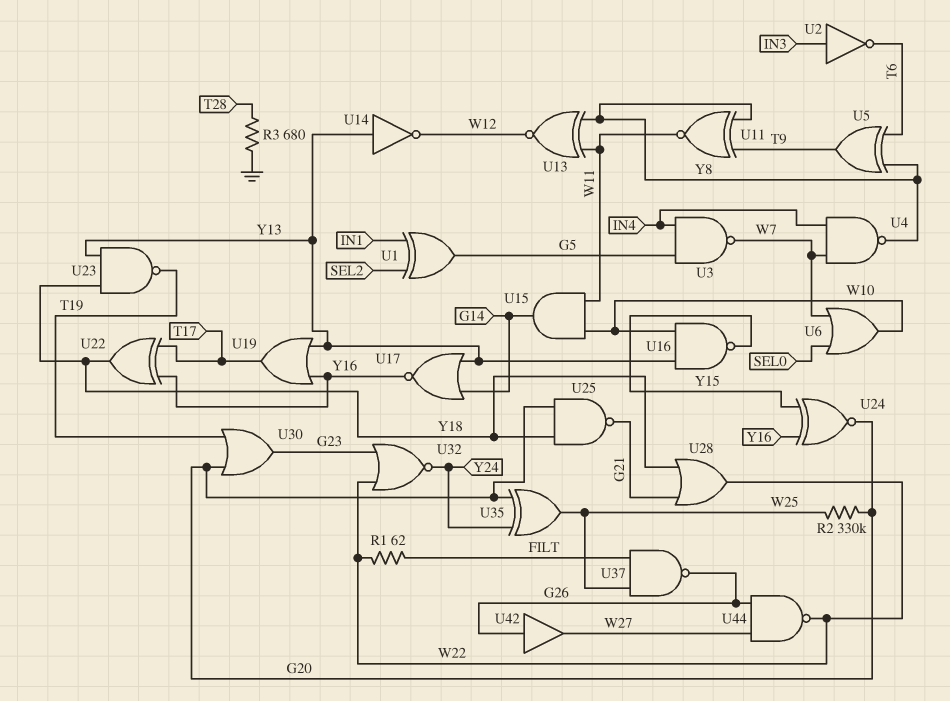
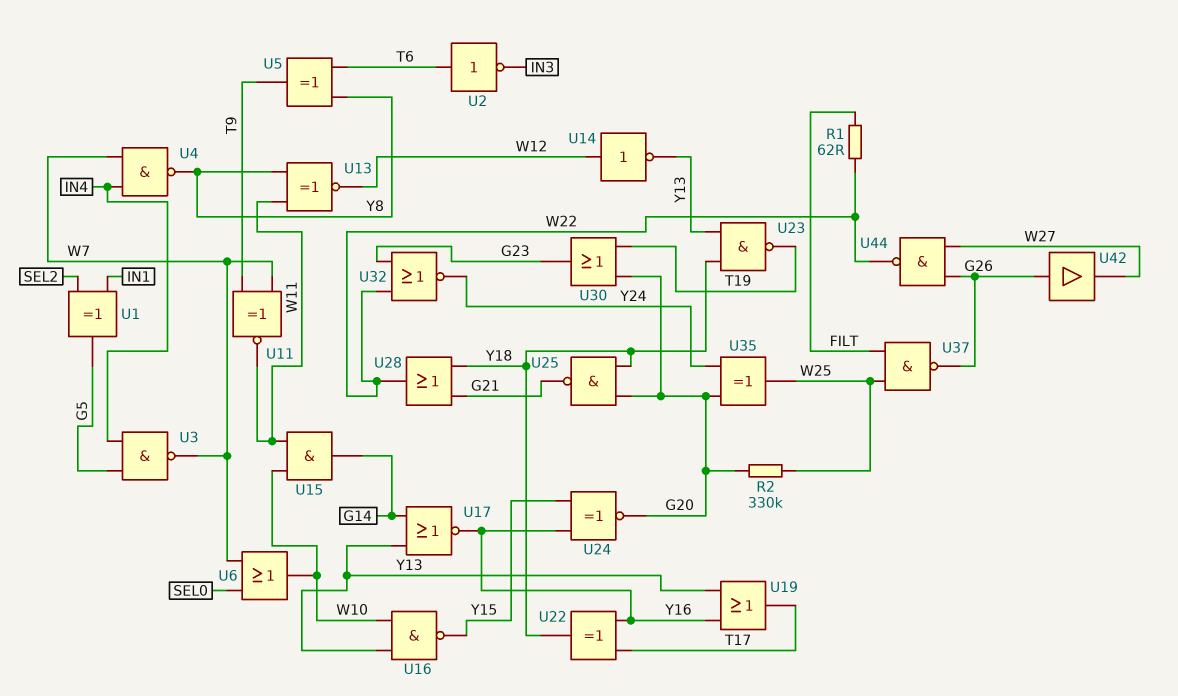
R3: 680 (GND, T28) -> none
U2: NOT (in IN3, out T6) -> NOT (in T6, out IN3)
U11: XNOR (in T9, in Y8, out W11) -> XNOR (in T9, in W7, out W11)
U14: NOT (in Y13, out W12) -> NOT (in W12, out Y13)

